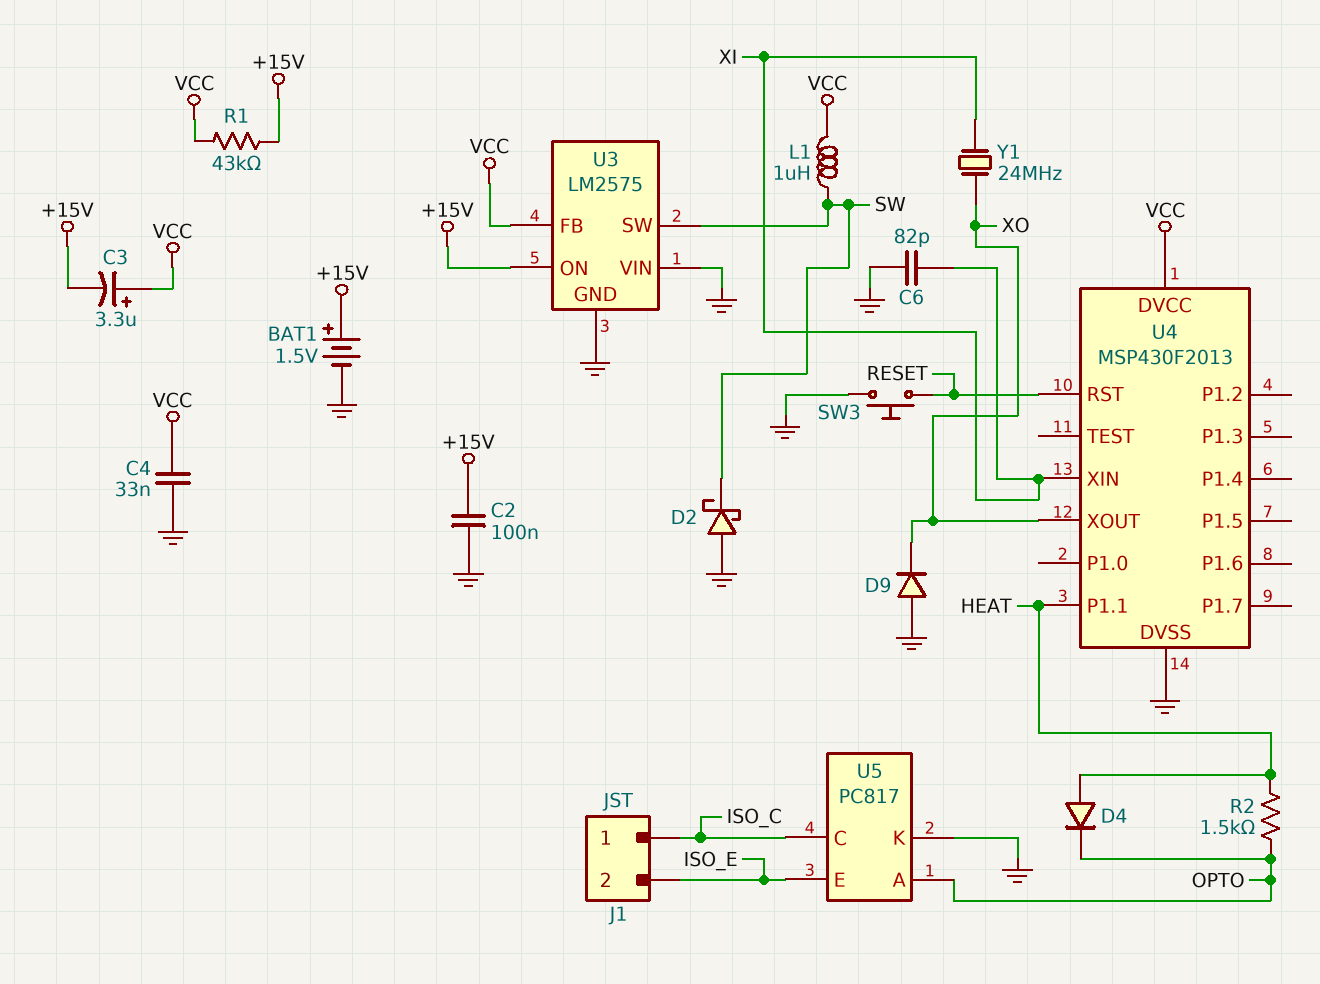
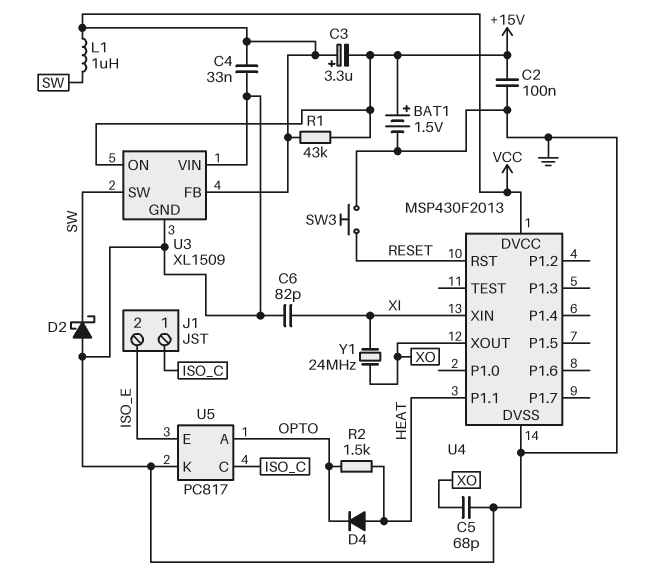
C5: none -> 68pF (GND, XO)
D9: diode (A GND, K XO) -> none
U3: LM2575 -> XL1509

